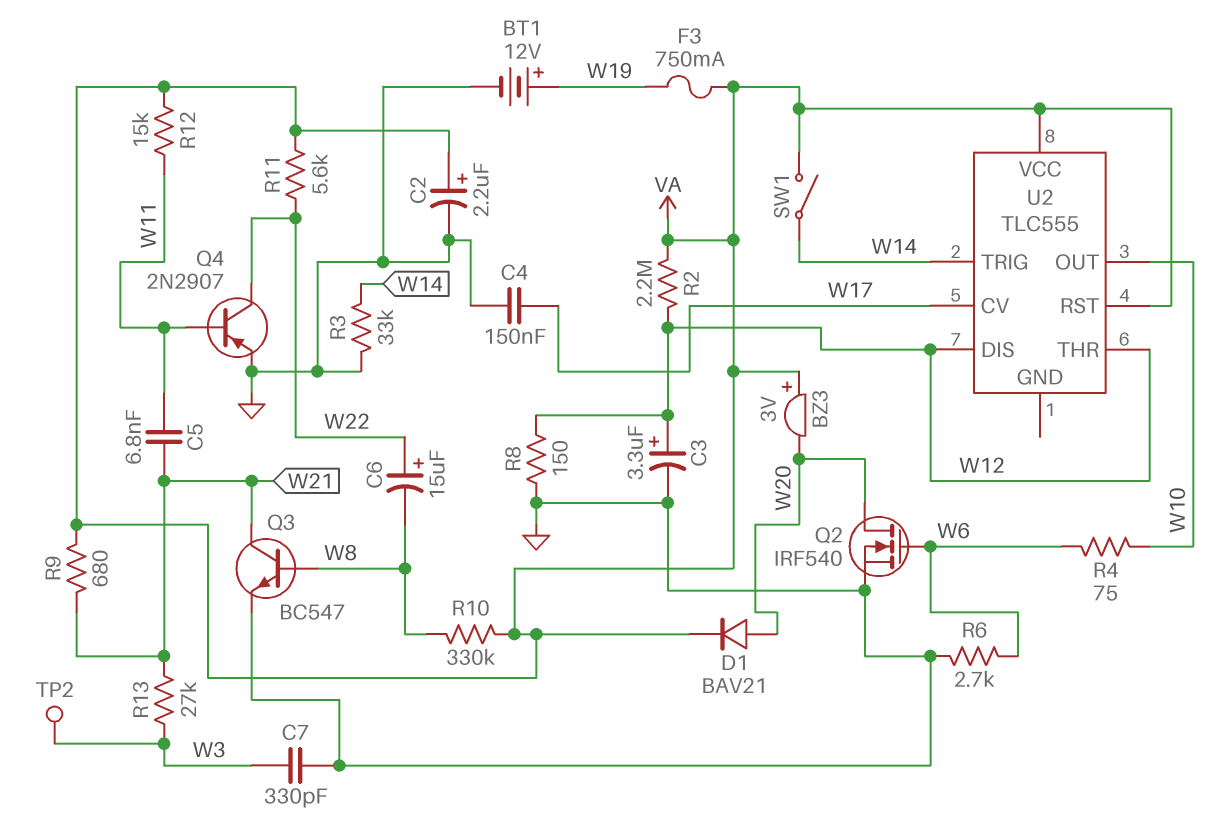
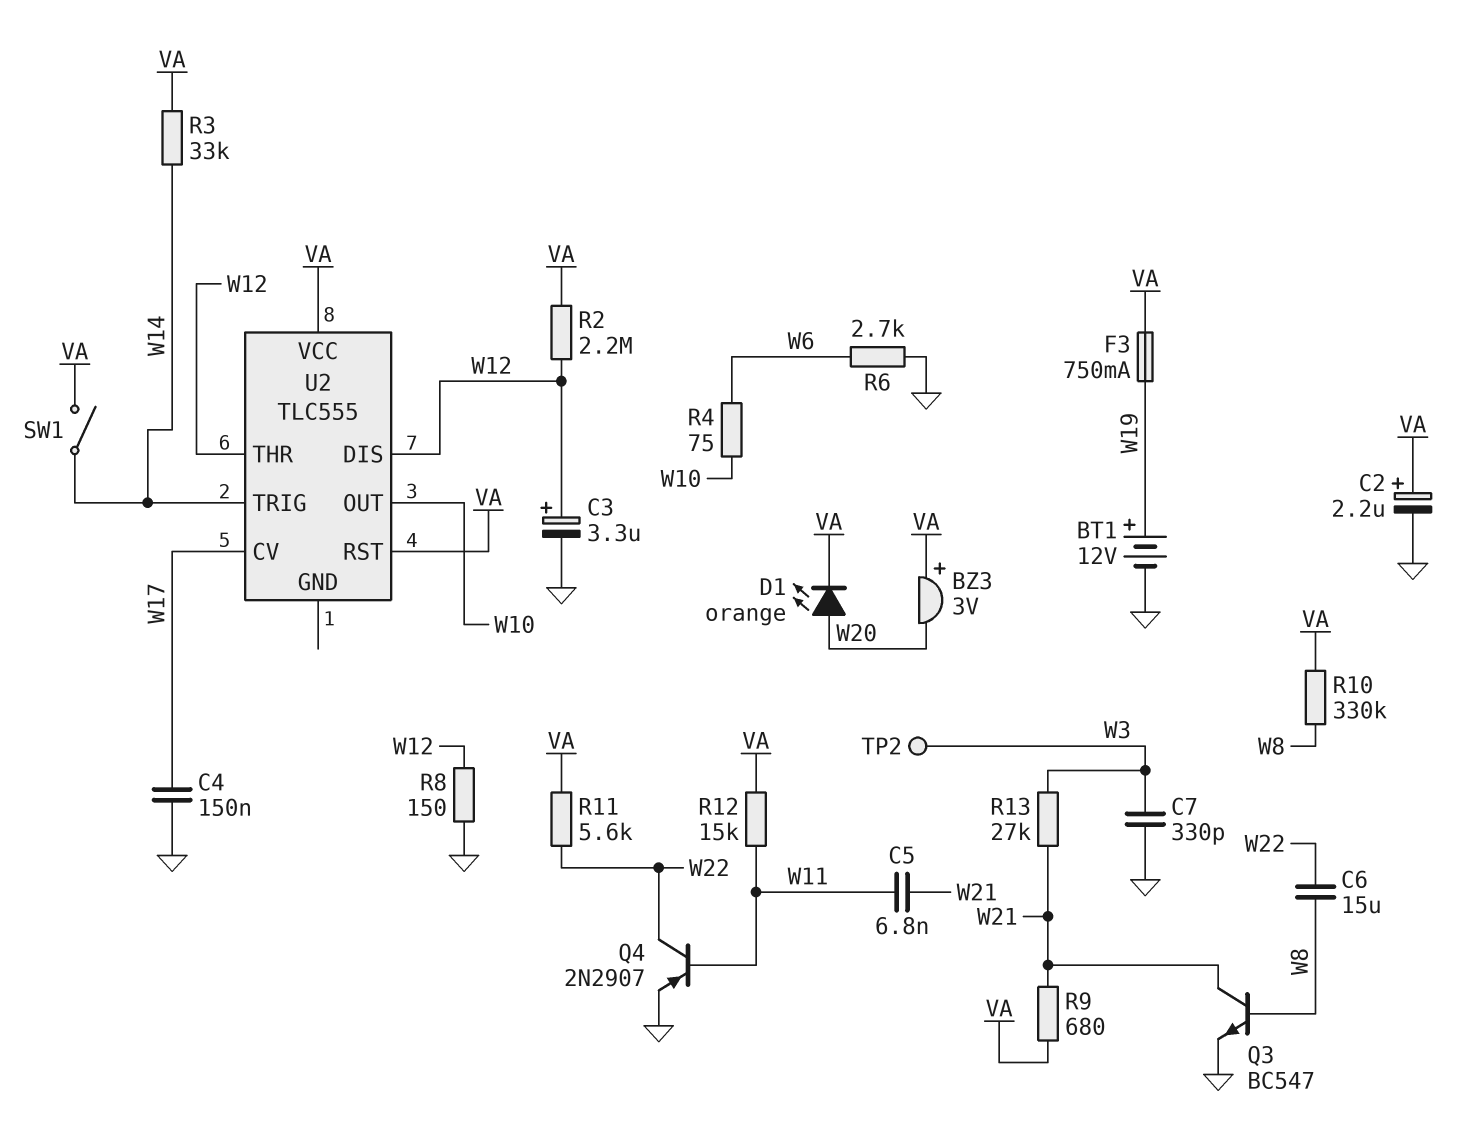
C6: 15uF (plus W22, minus W8) -> 15uF (W8, W22)
D1: diode BAV21 (A W20, K VA) -> LED orange (A W20, K VA)
Q2: NMOS IRF540 (G W6, D W20, S GND) -> none
R3: 33k (GND, W14) -> 33k (VA, W14)

